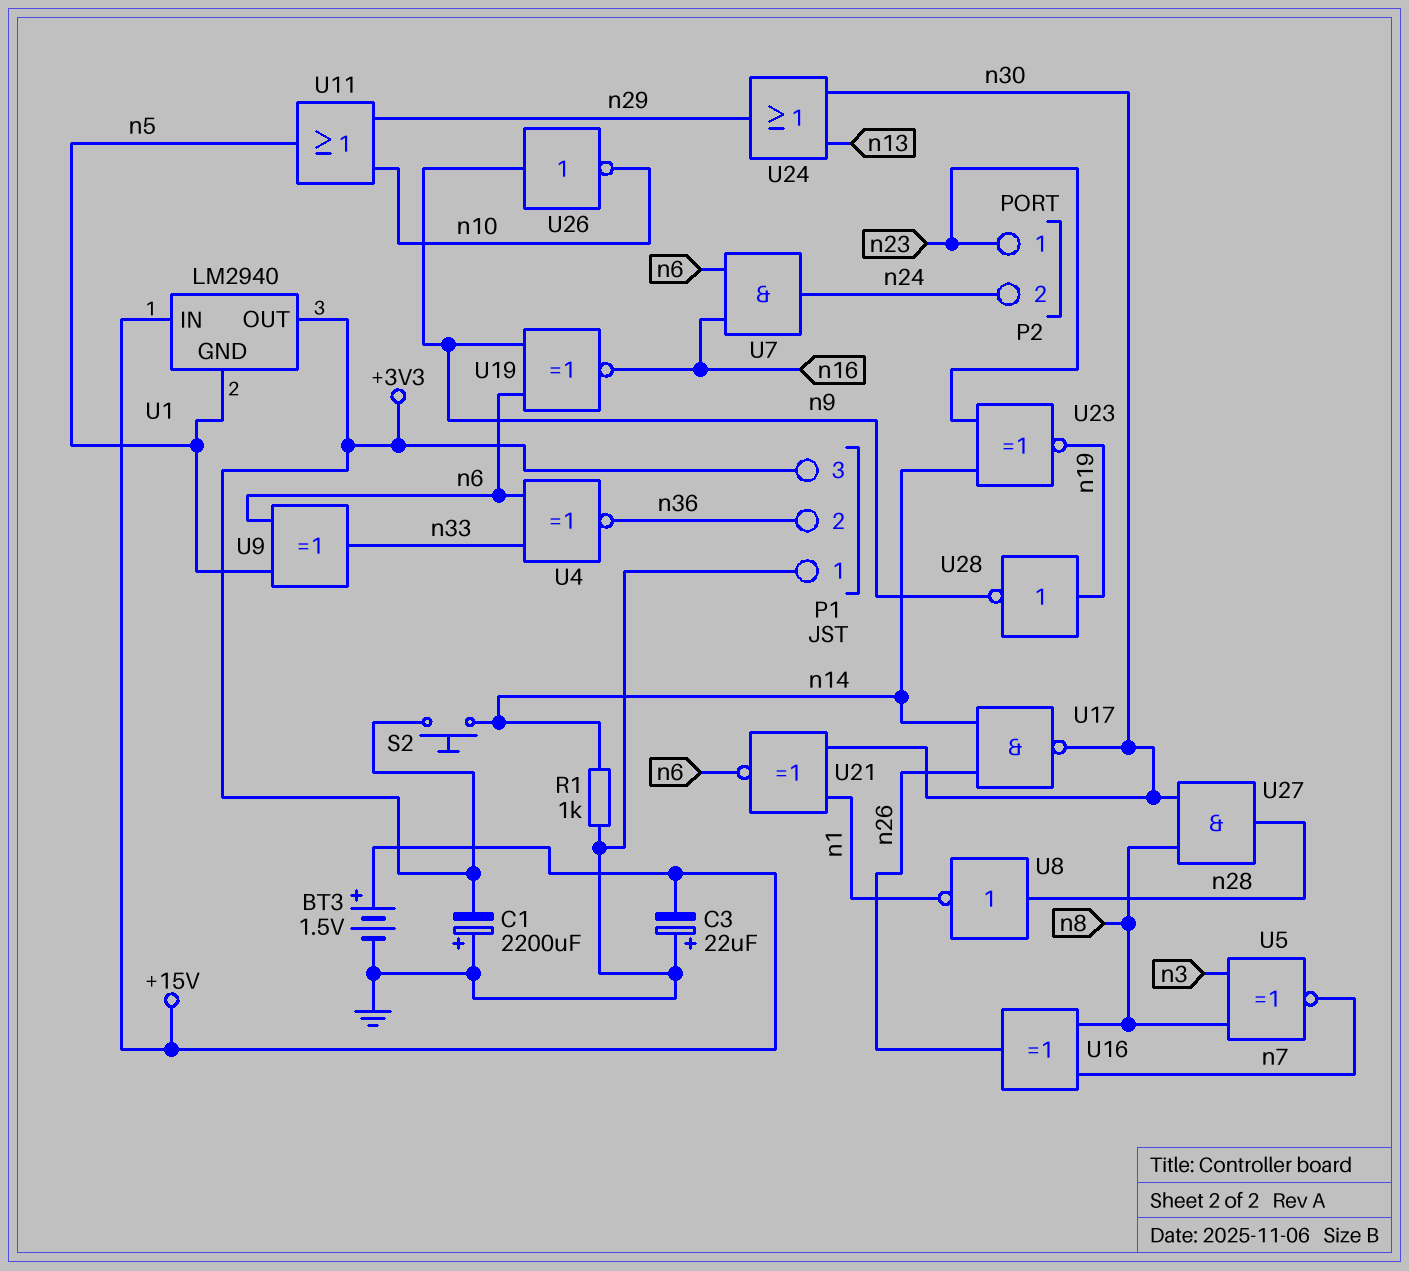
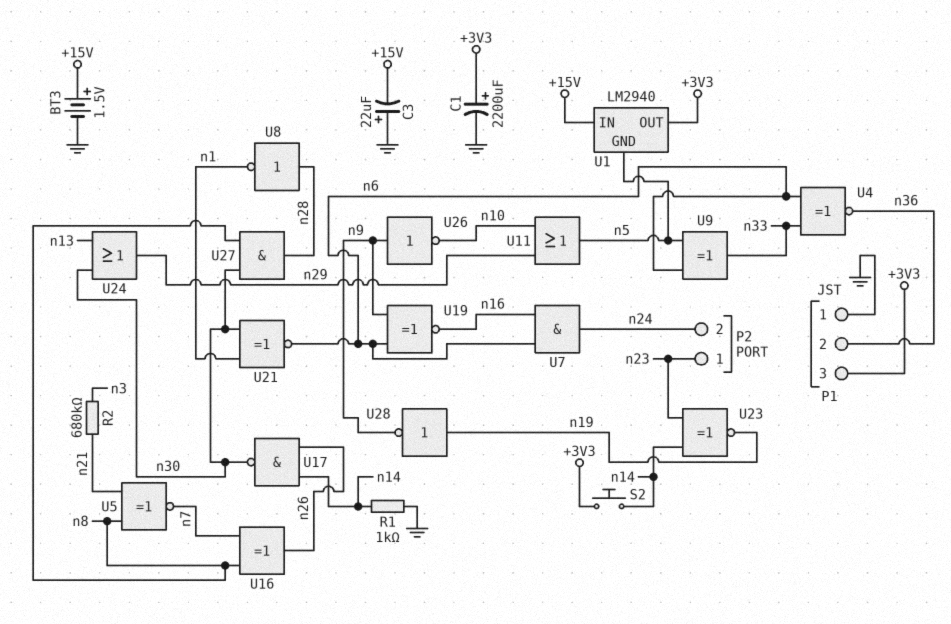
C1: 2200uF (plus GND, minus +3V3) -> 2200uF (plus +3V3, minus GND)
R2: none -> 680k (n3, n21)
U5: XNOR (in n3, in n8, out n7) -> XNOR (in n8, in n21, out n7)

